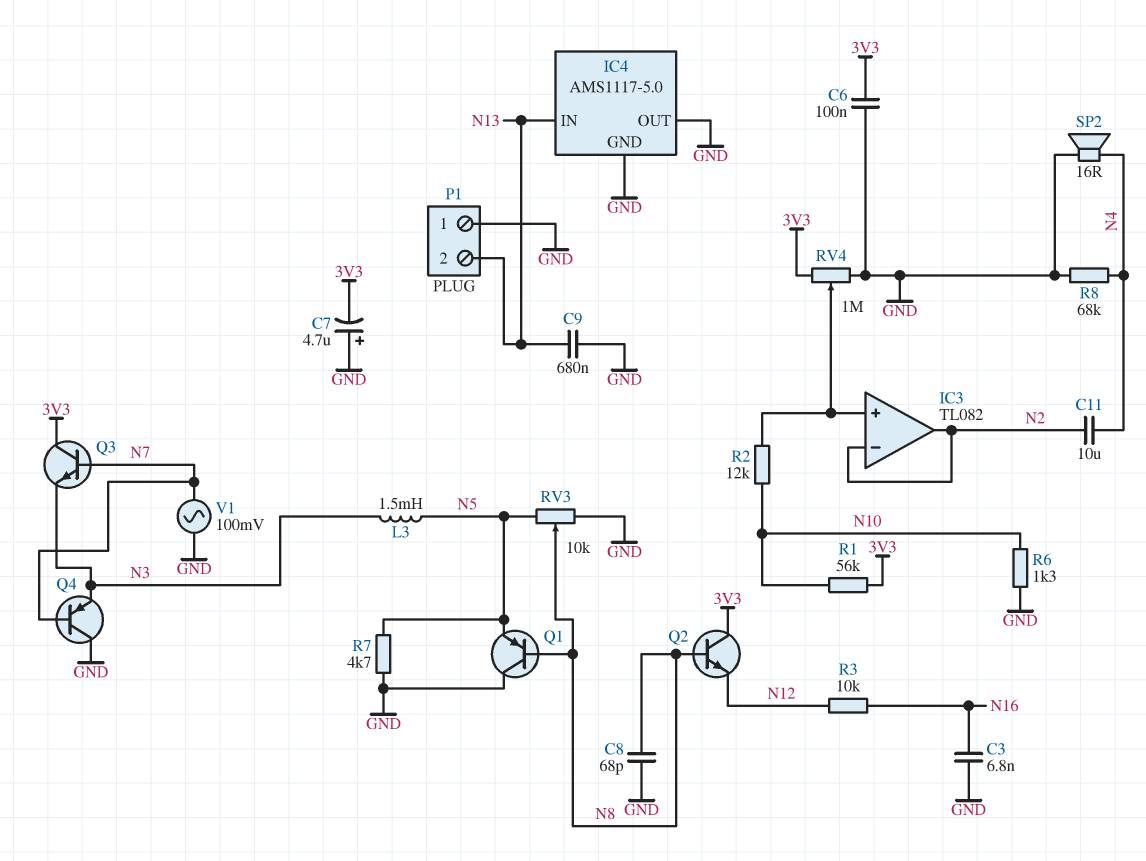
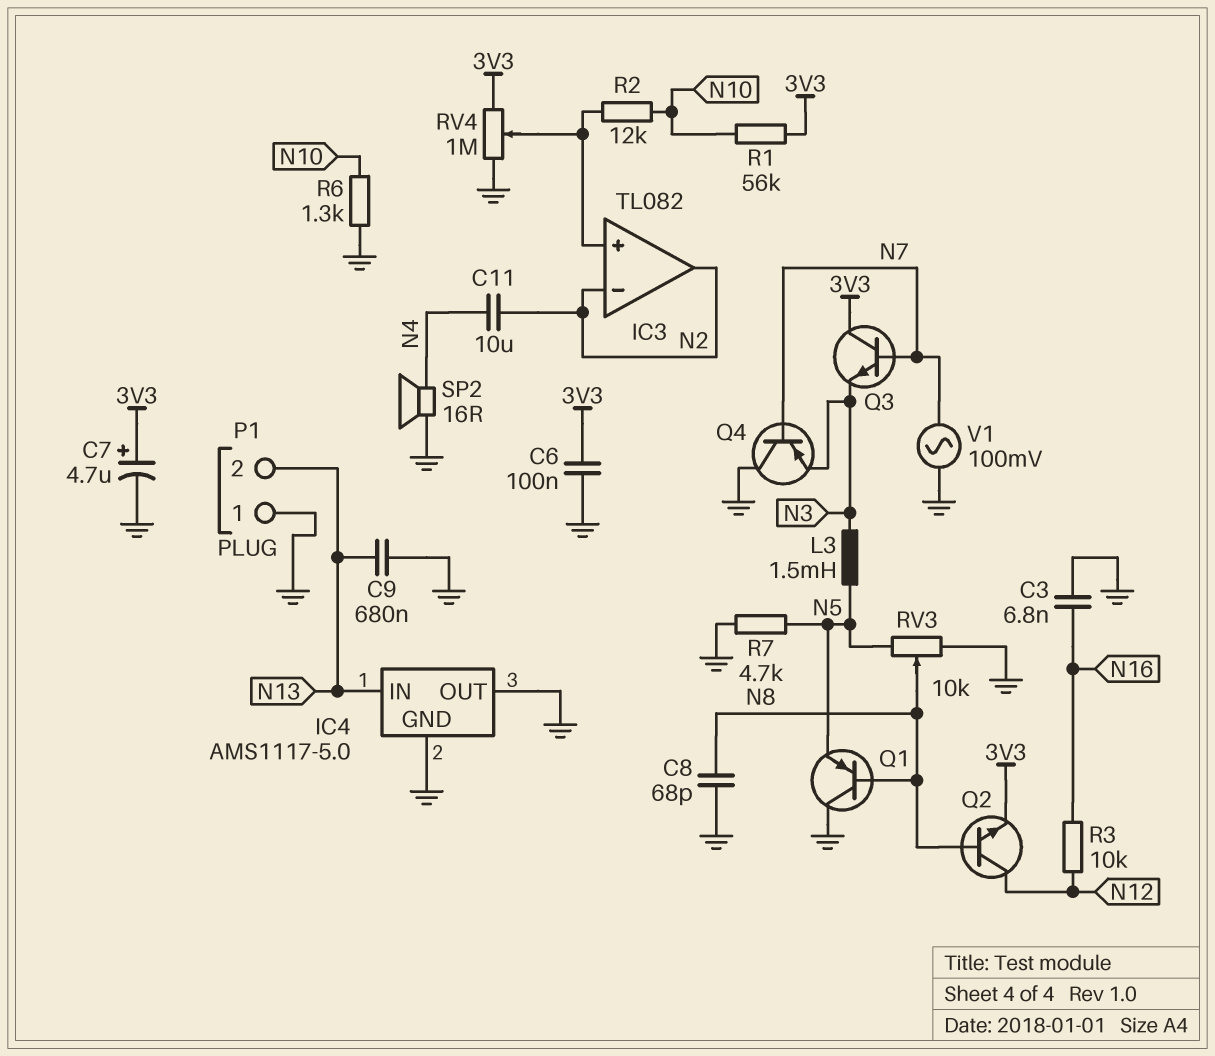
C7: 4.7uF (plus GND, minus 3V3) -> 4.7uF (plus 3V3, minus GND)
Q2: NPN (B N8, C 3V3, E N12) -> NPN (B N8, C N12, E 3V3)
R8: 68k (GND, N4) -> none

